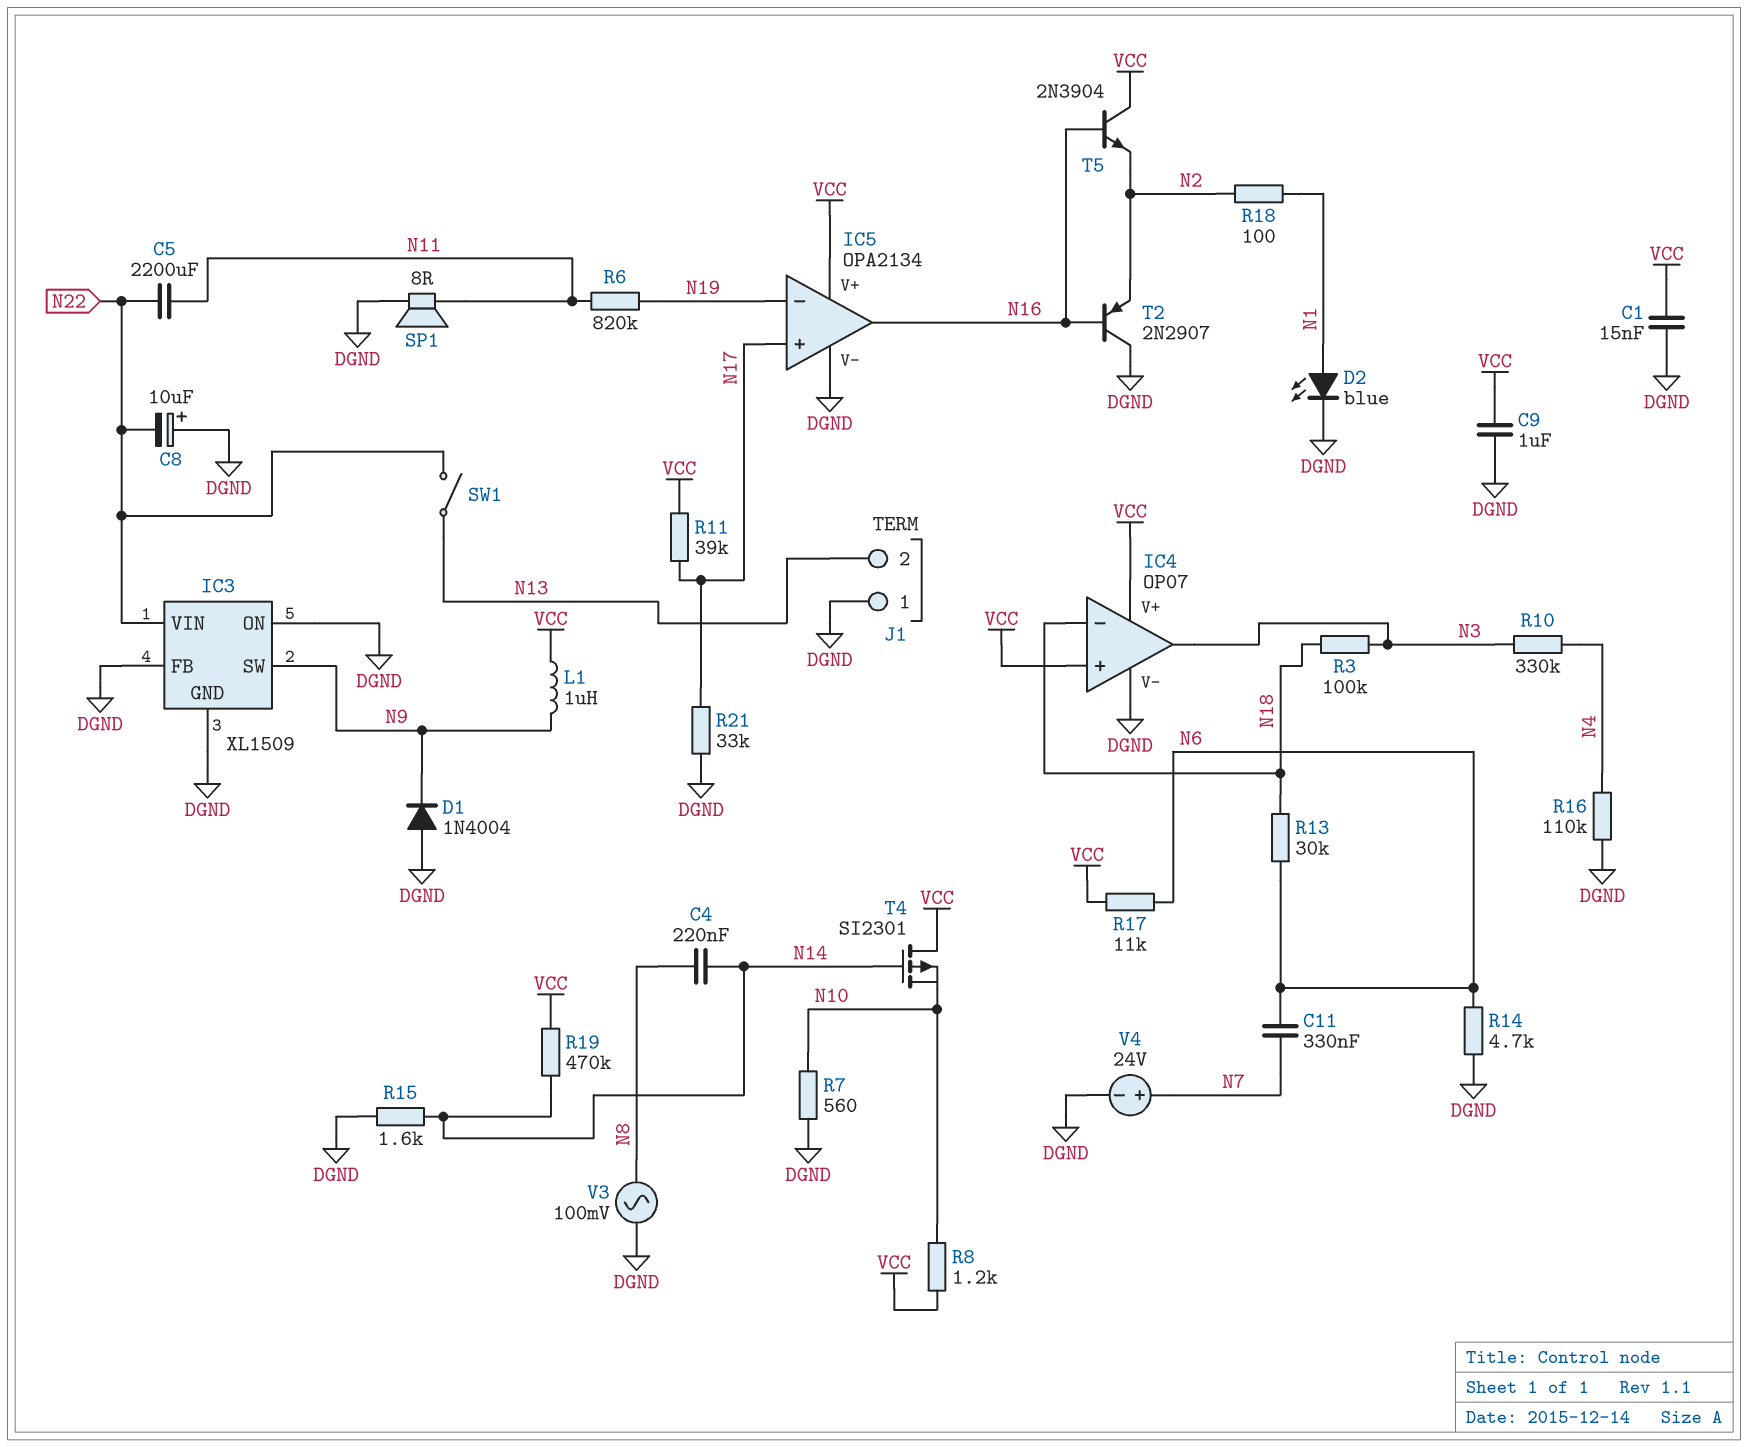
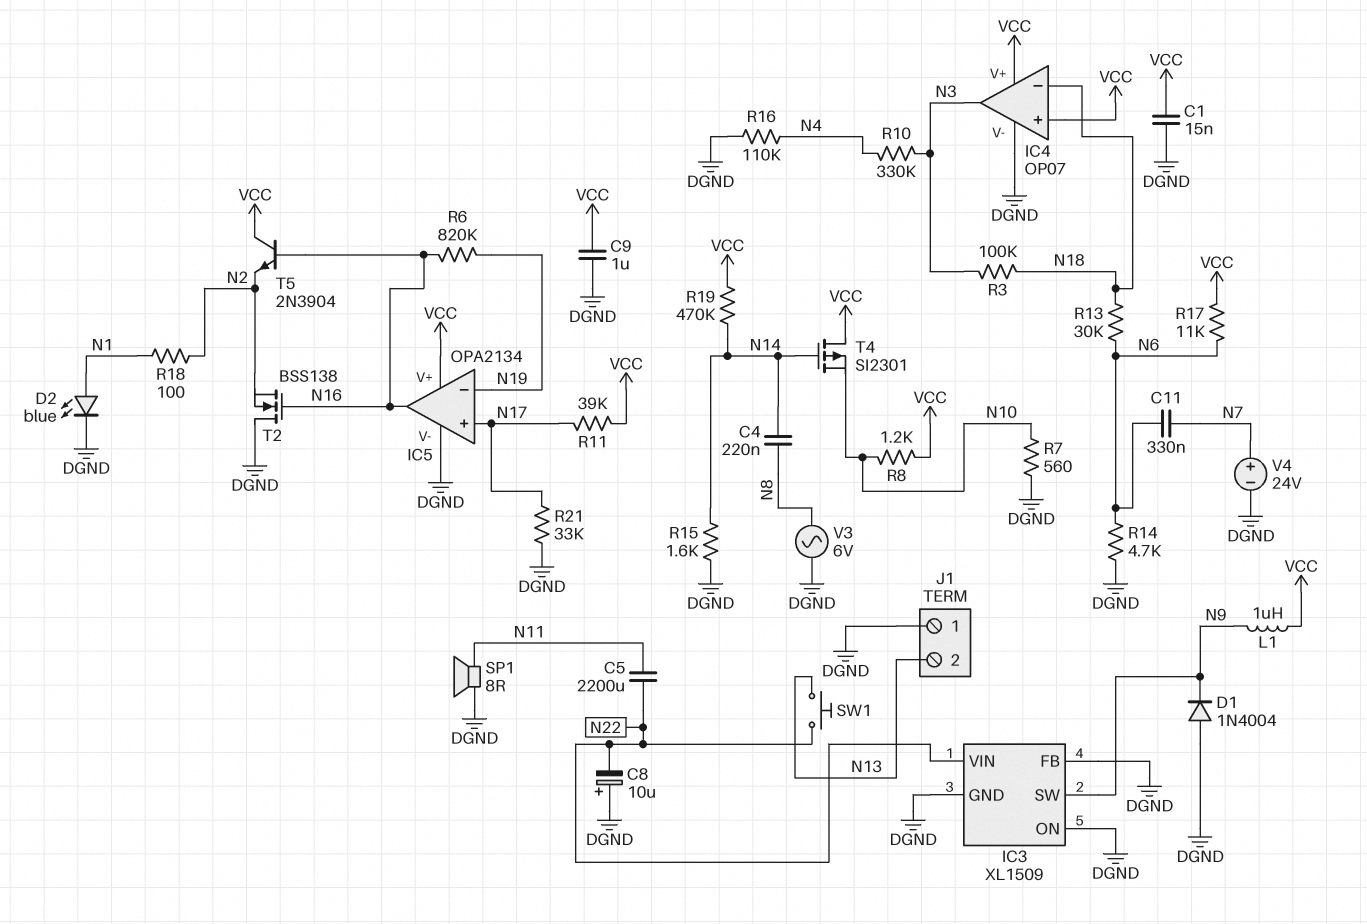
R6: 820k (N11, N19) -> 820k (N16, N19)
SW1: switch (N13, N22) -> button (N13, N22)
T2: PNP 2N2907 (B N16, C DGND, E N2) -> NMOS BSS138 (G N16, D DGND, S N2)
V3: AC 100mV (DGND, N8) -> AC 6V (DGND, N8)

